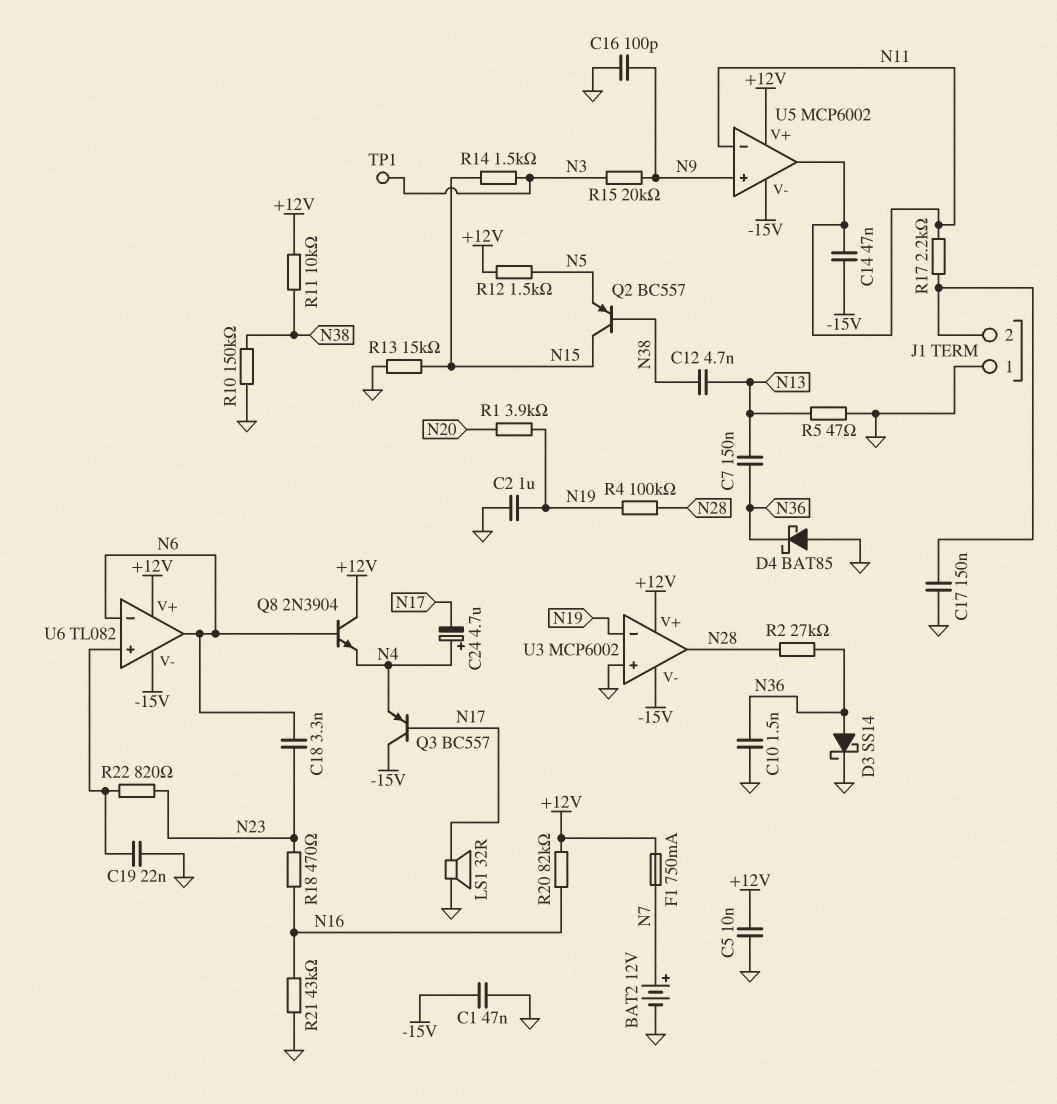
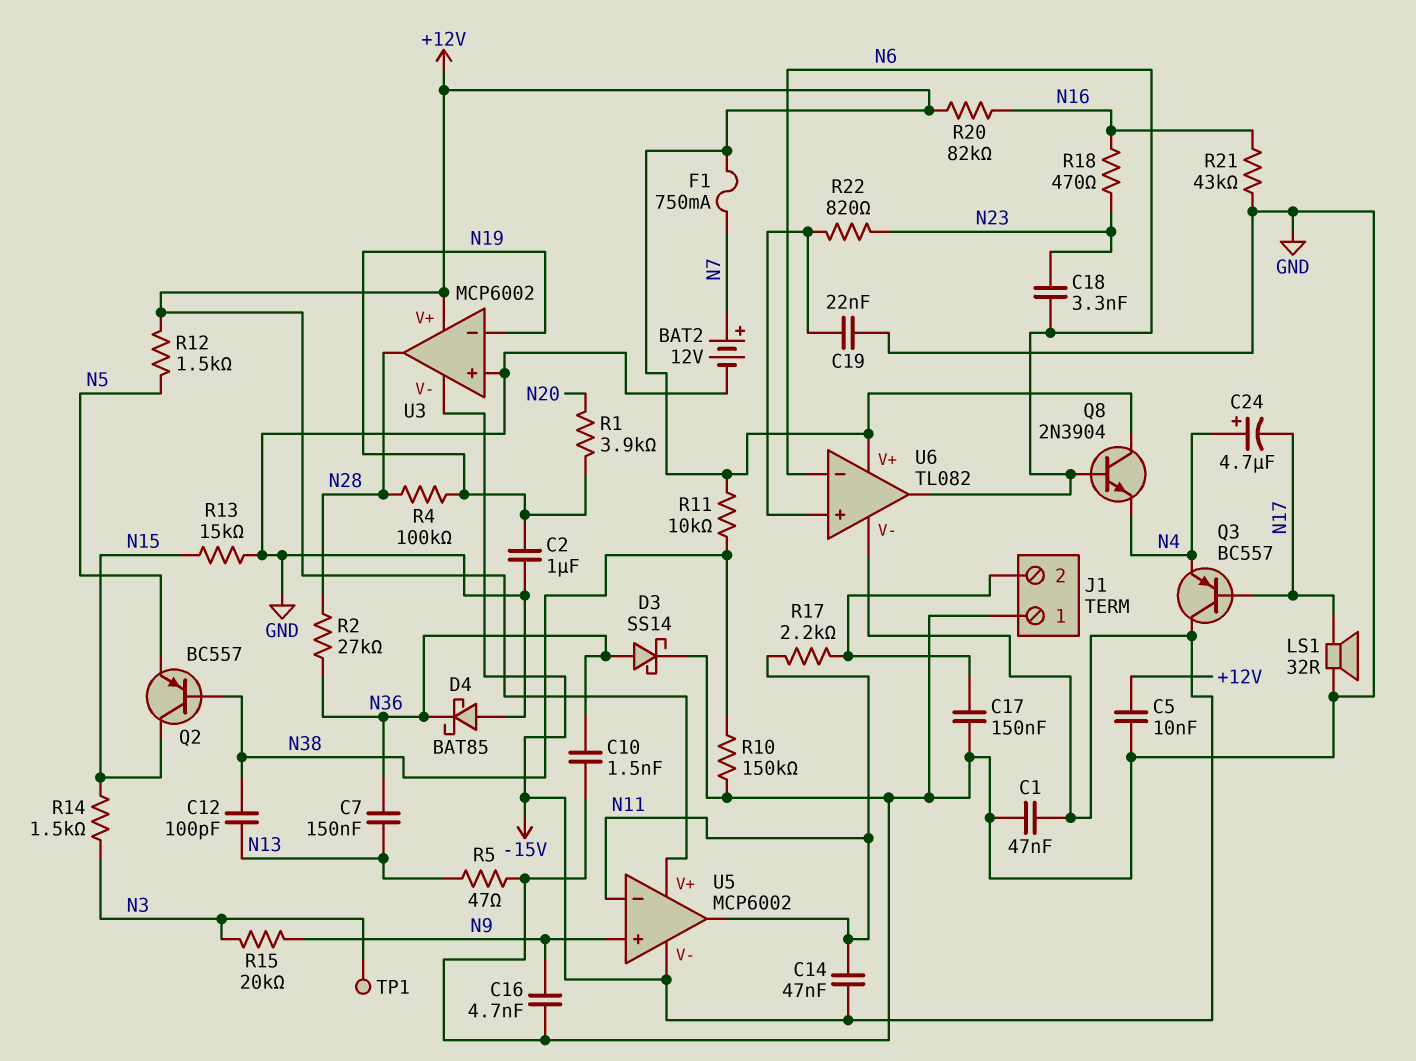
C12: 4.7nF (N13, N38) -> 100pF (N13, N38)
C16: 100pF (GND, N9) -> 4.7nF (GND, N9)

